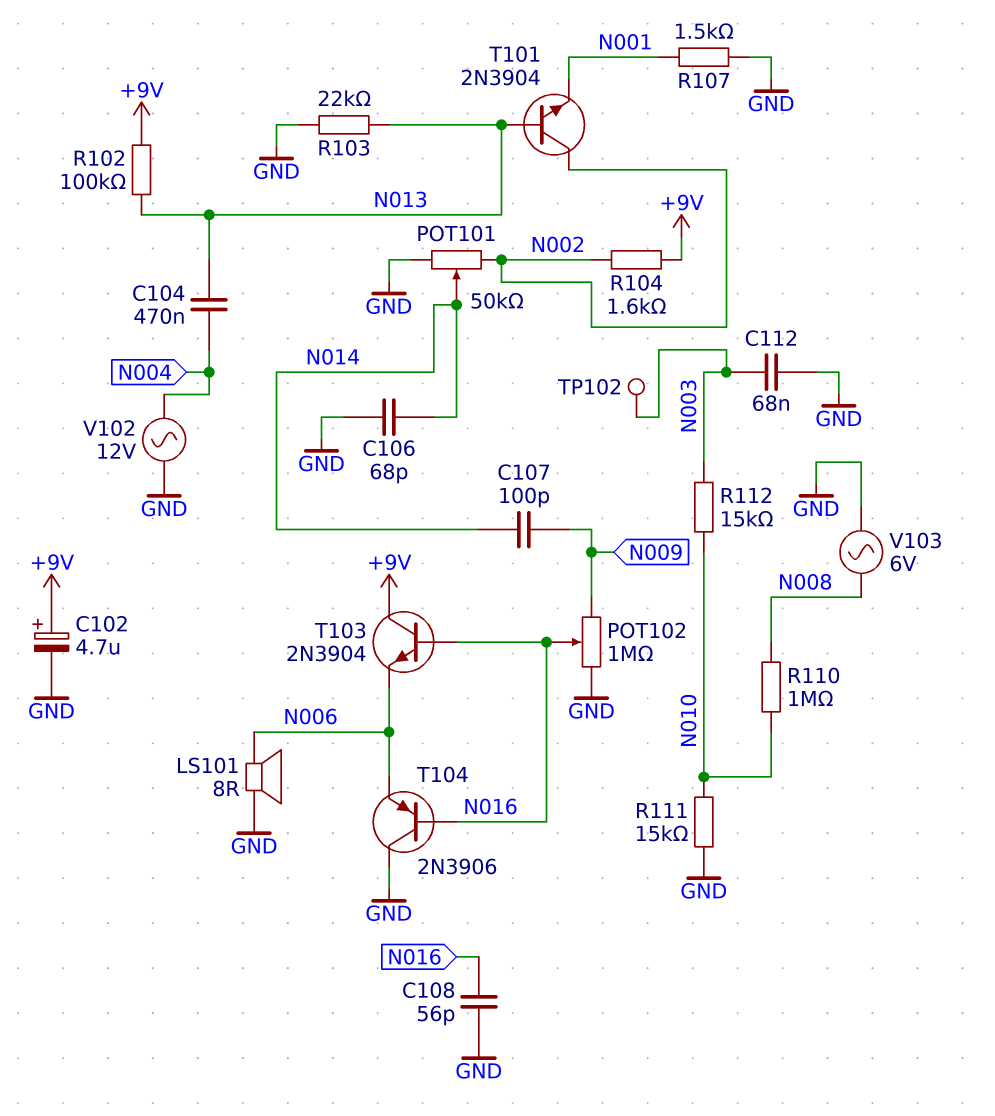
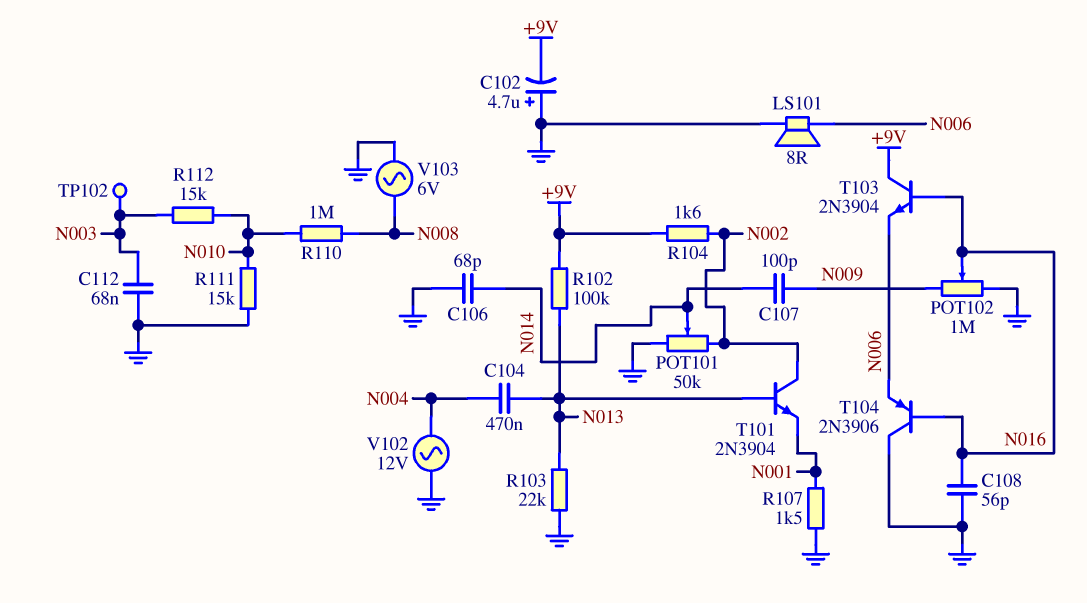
C102: 4.7uF (plus +9V, minus GND) -> 4.7uF (plus GND, minus +9V)

